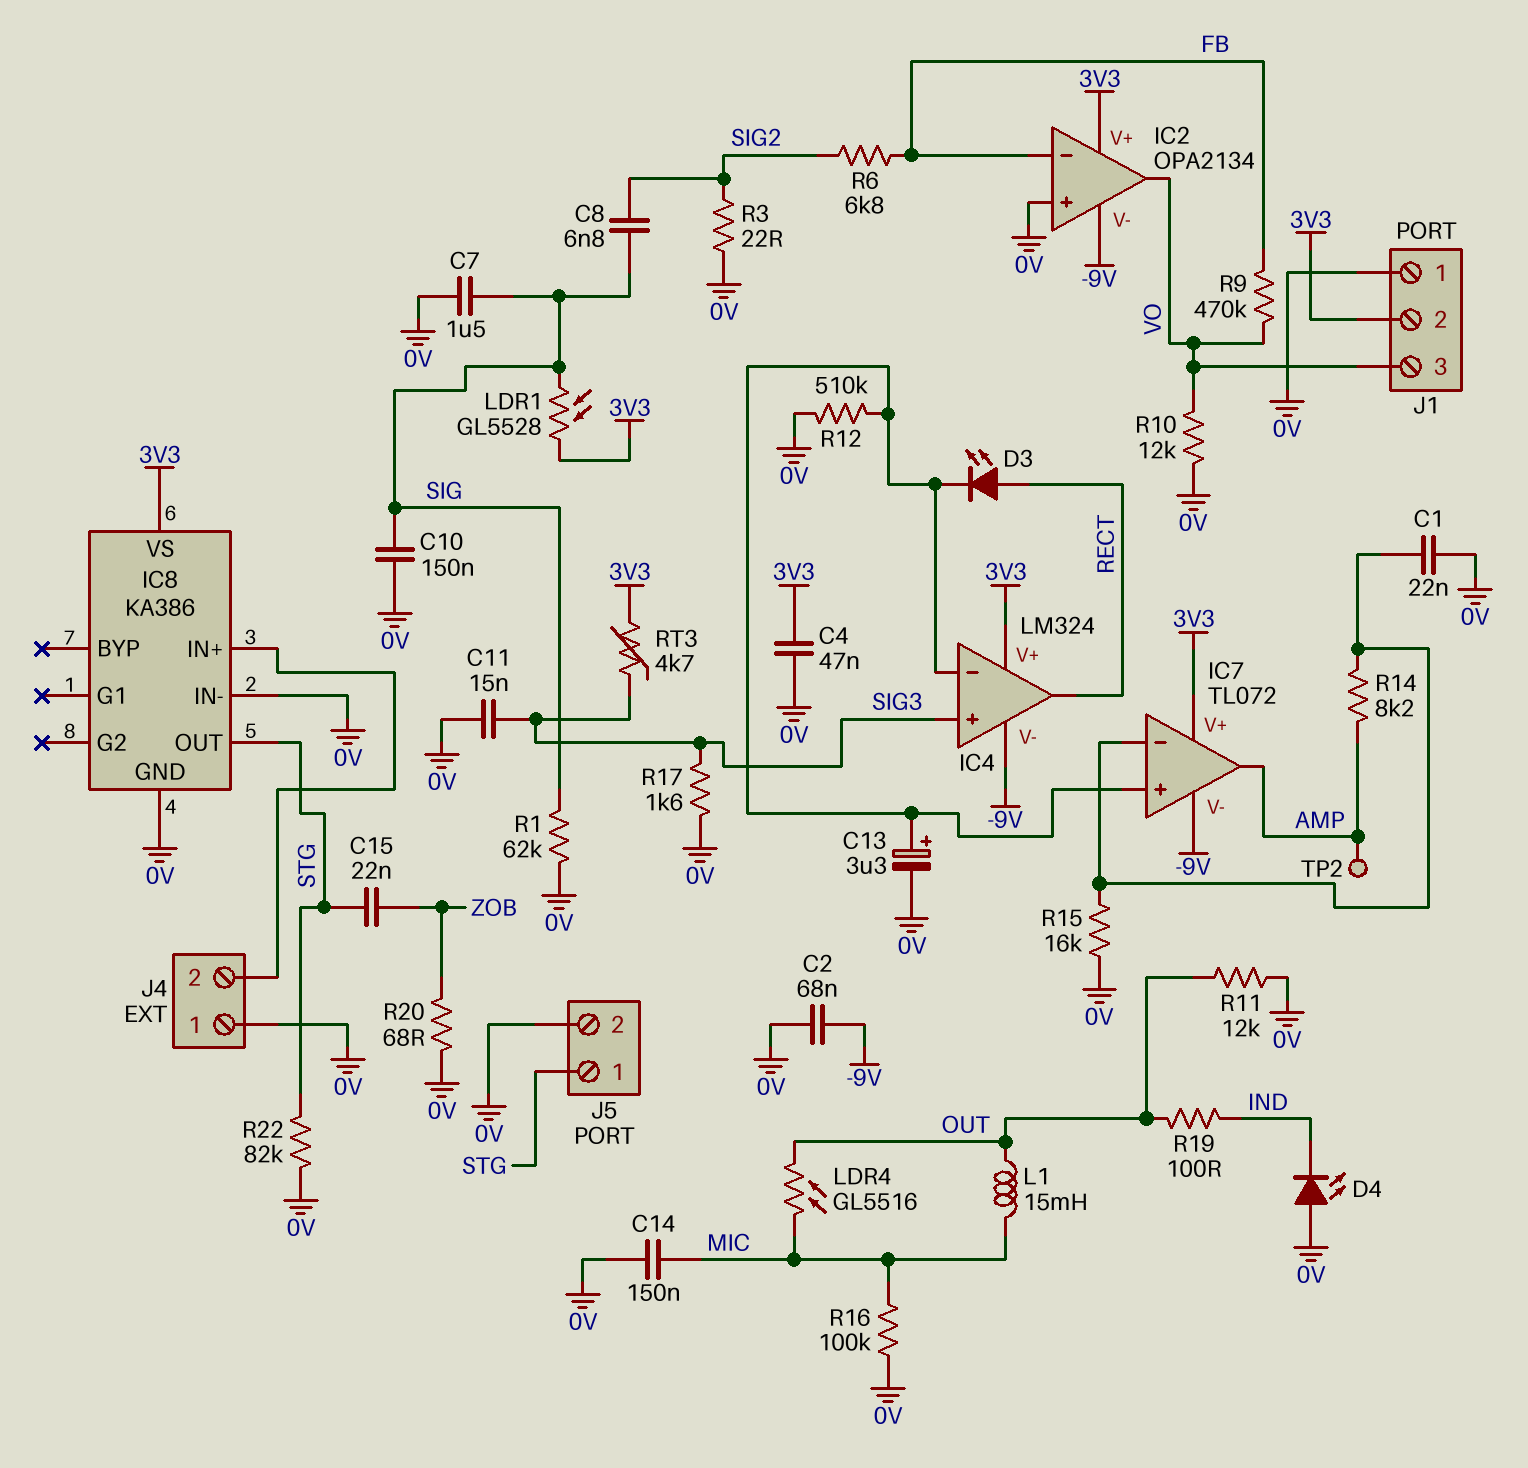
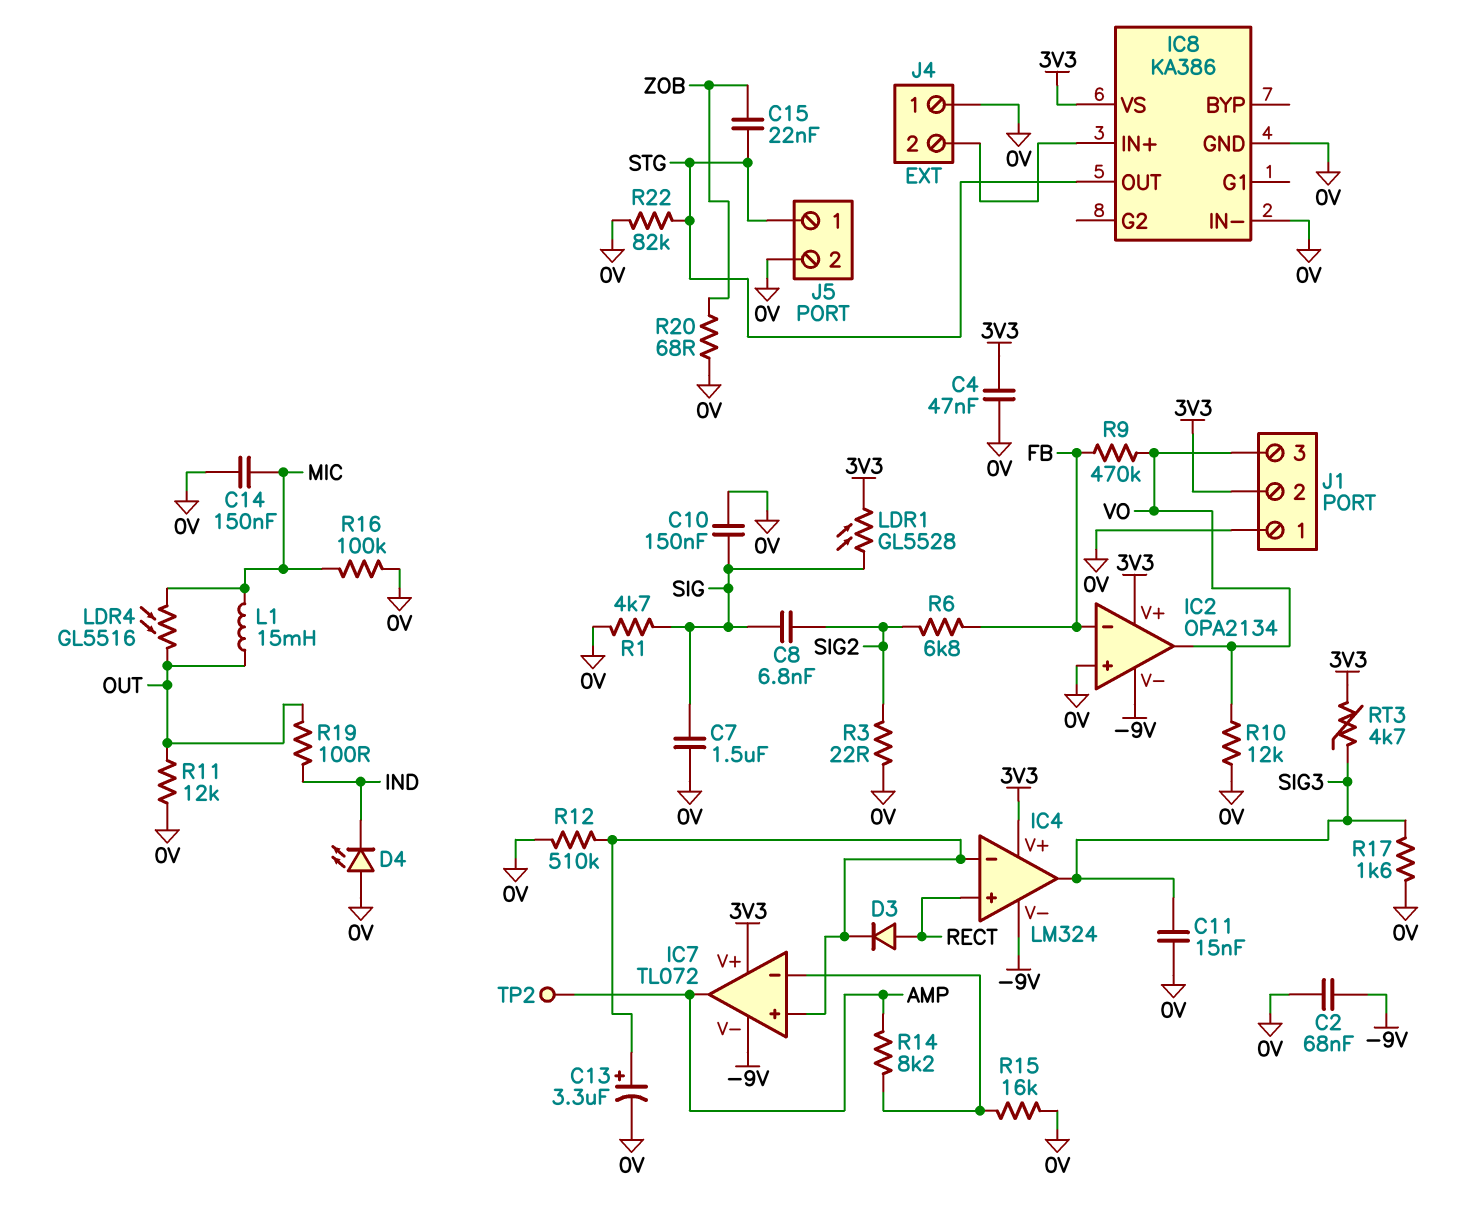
C1: 22nF (0V, IC7/in-) -> none
D3: LED (A RECT, K IC4/in-) -> diode (A RECT, K IC4/in-)
IC4 pin in+: SIG3 -> RECT
IC4 pin out: RECT -> SIG3
R1: 62k (0V, SIG) -> 4.7k (0V, SIG)

